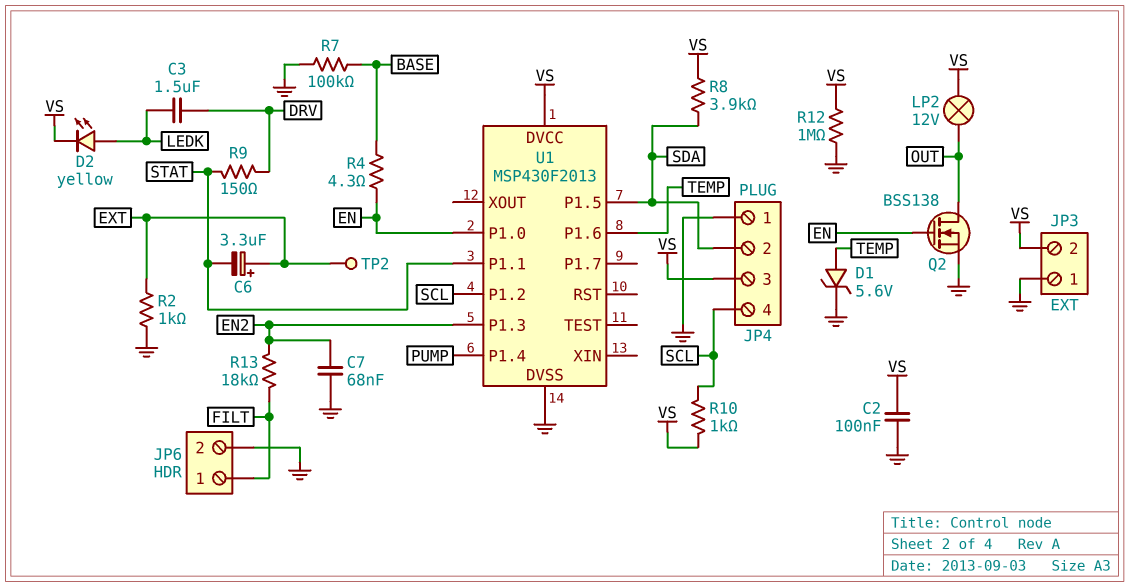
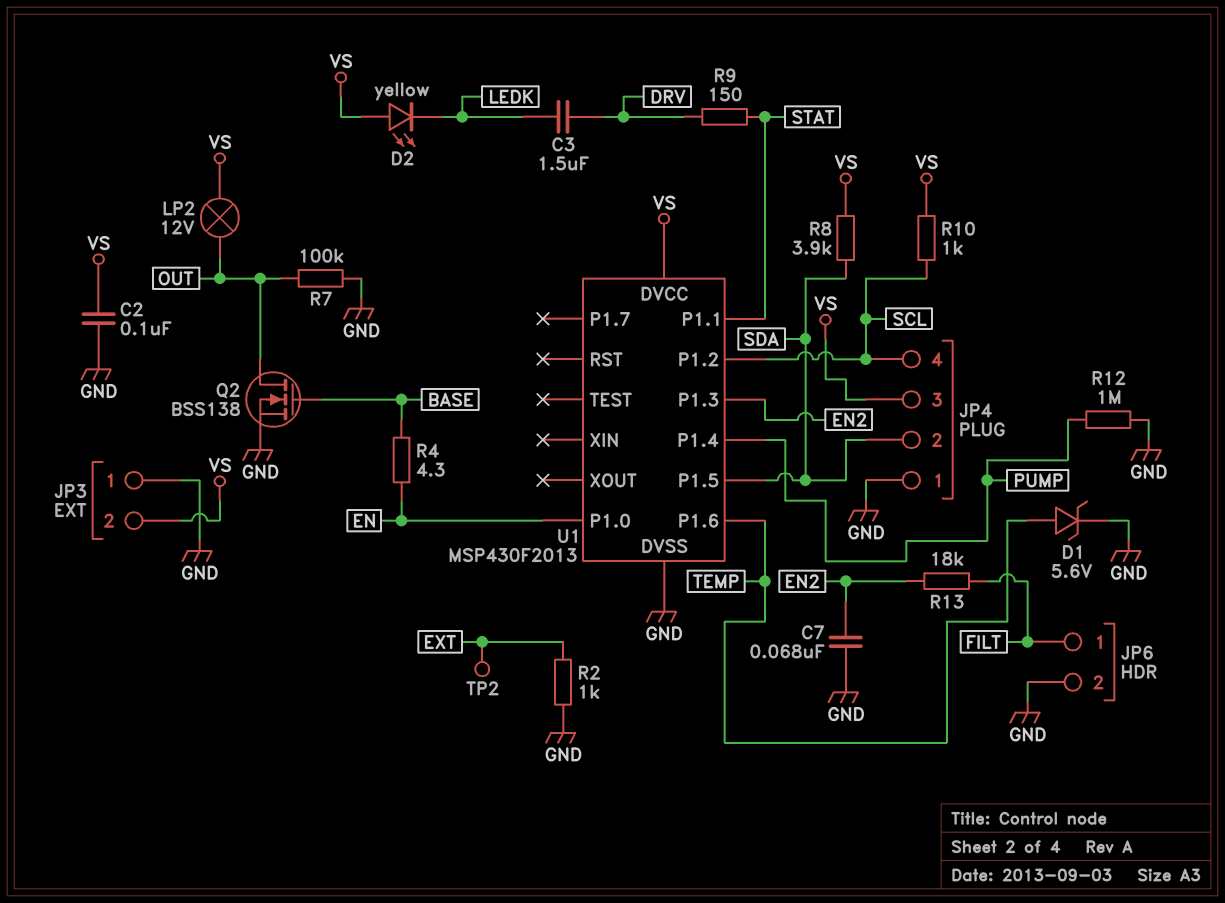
C6: 3.3uF (plus EXT, minus STAT) -> none
D2: LED yellow (A LEDK, K VS) -> LED yellow (A VS, K LEDK)
Q2: NMOS BSS138 (G EN, D OUT, S GND) -> NMOS BSS138 (G BASE, D OUT, S GND)
R7: 100k (BASE, GND) -> 100k (GND, OUT)
R12: 1M (GND, VS) -> 1M (GND, PUMP)

